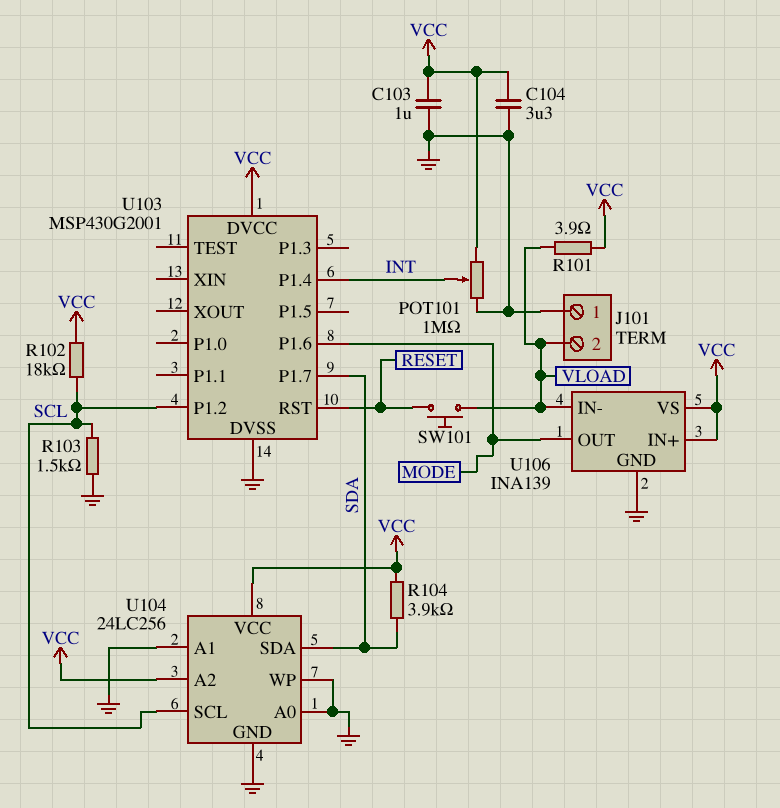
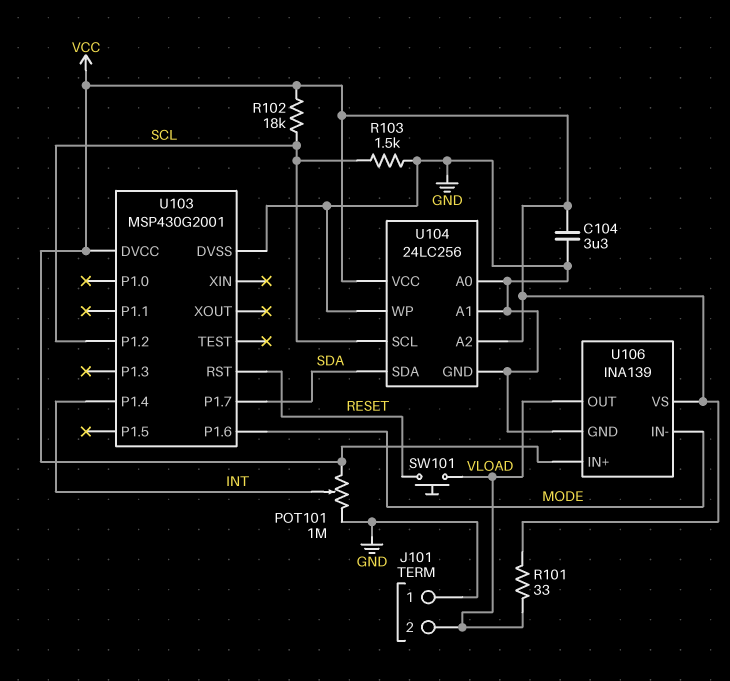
C103: 1uF (GND, VCC) -> none
R101: 3.9 (VCC, VLOAD) -> 33 (VCC, VLOAD)
R104: 3.9k (SDA, VCC) -> none
U106 pin IN-: VLOAD -> MODE
U106 pin OUT: MODE -> VLOAD

